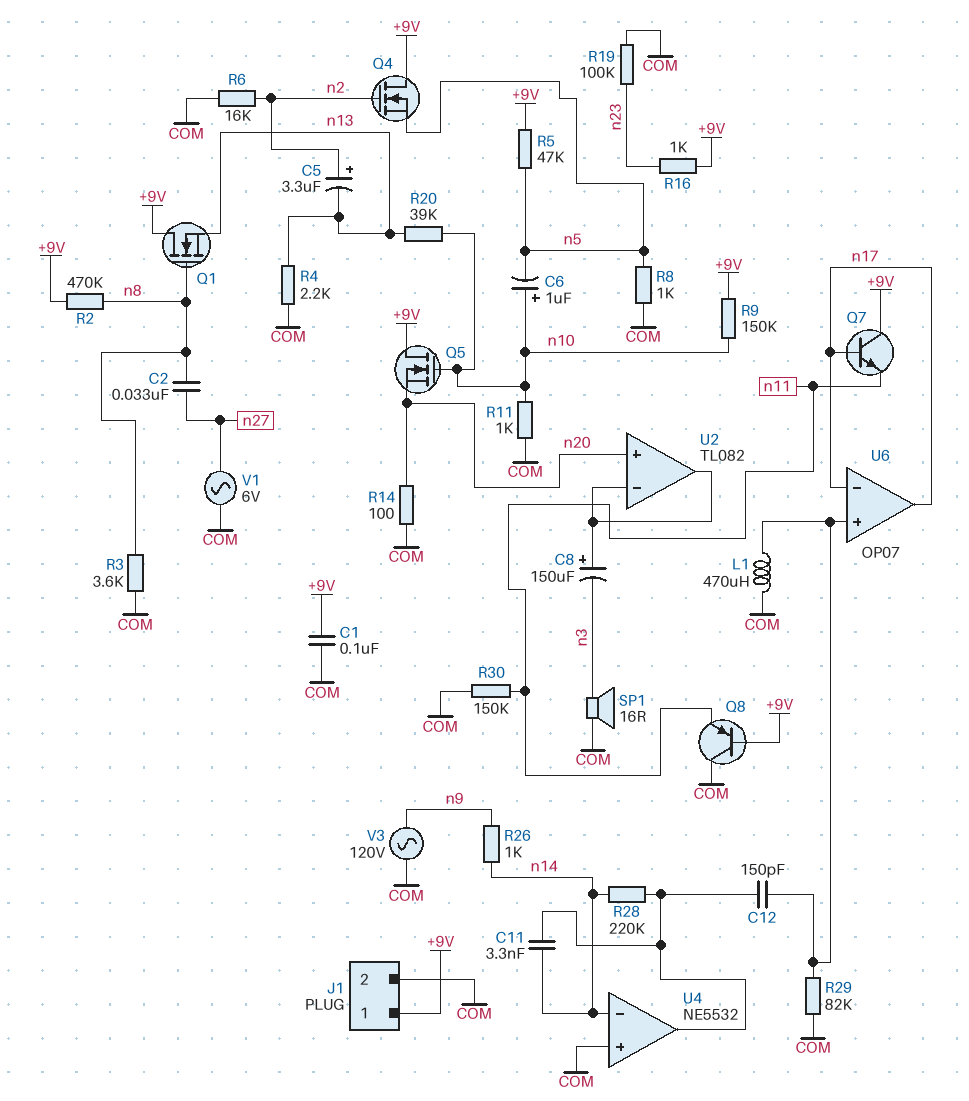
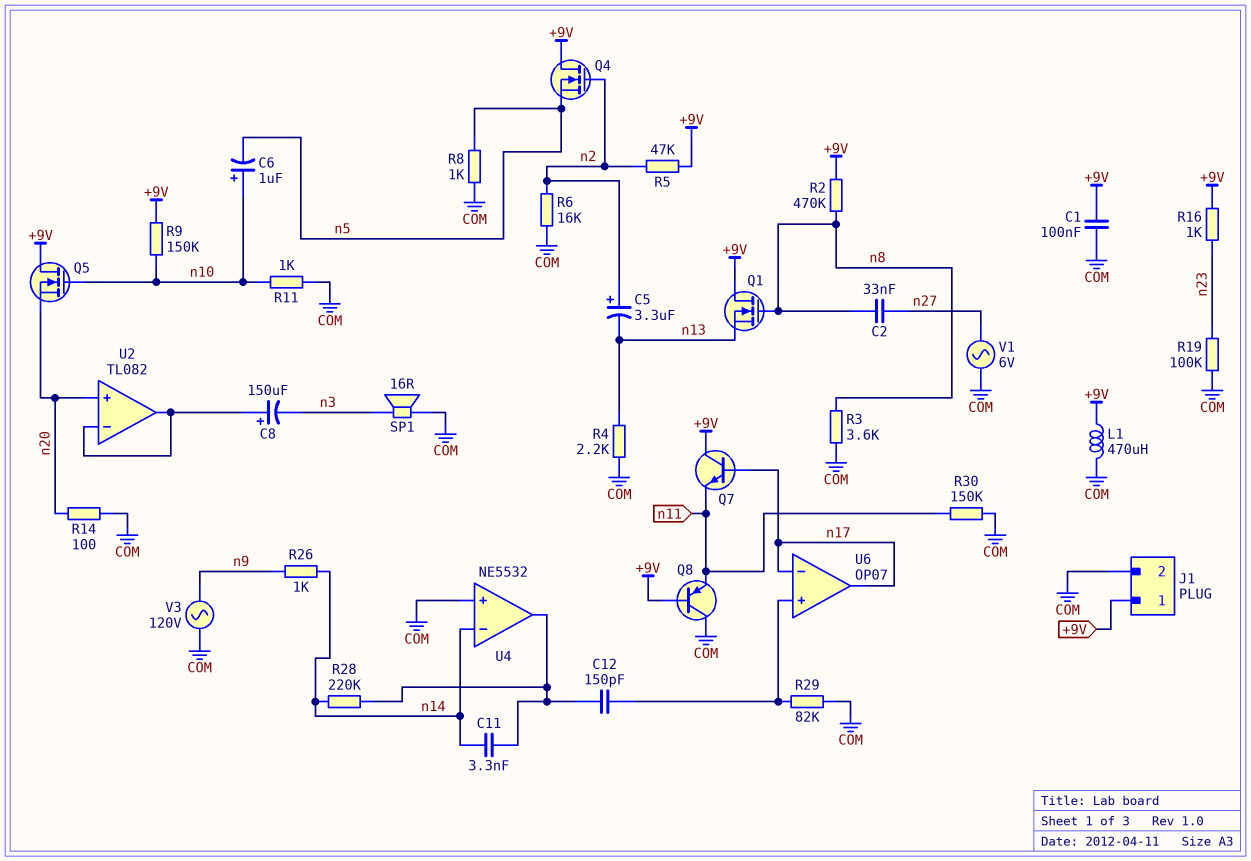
L1: 470uH (COM, U6/in+) -> 470uH (+9V, COM)
R5: 47k (+9V, n5) -> 47k (+9V, n2)
R20: 39k (n10, n13) -> none

